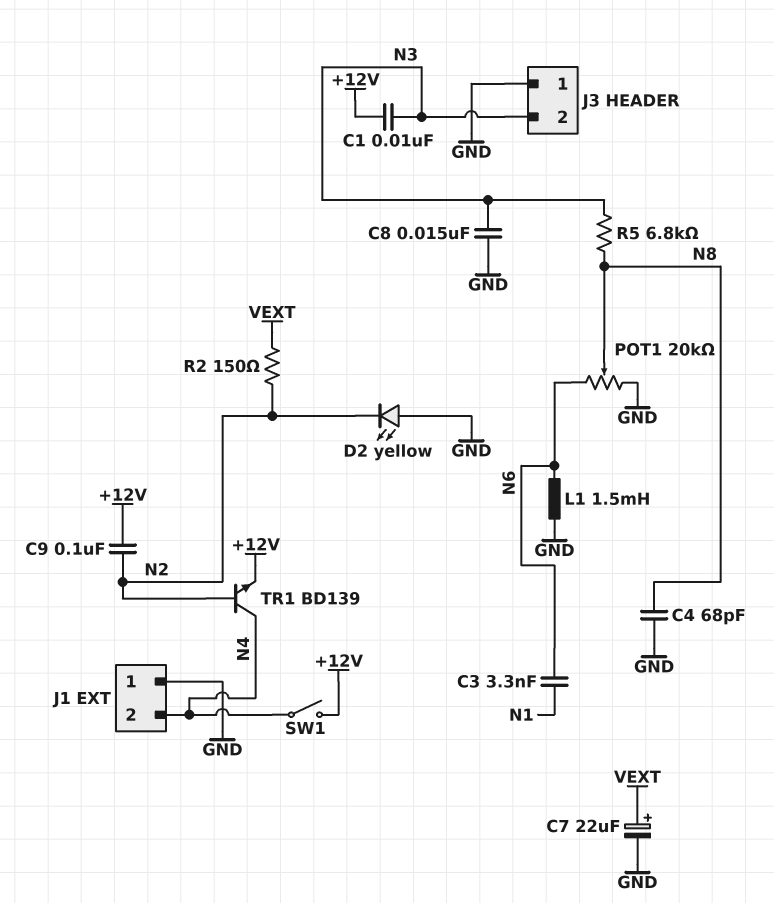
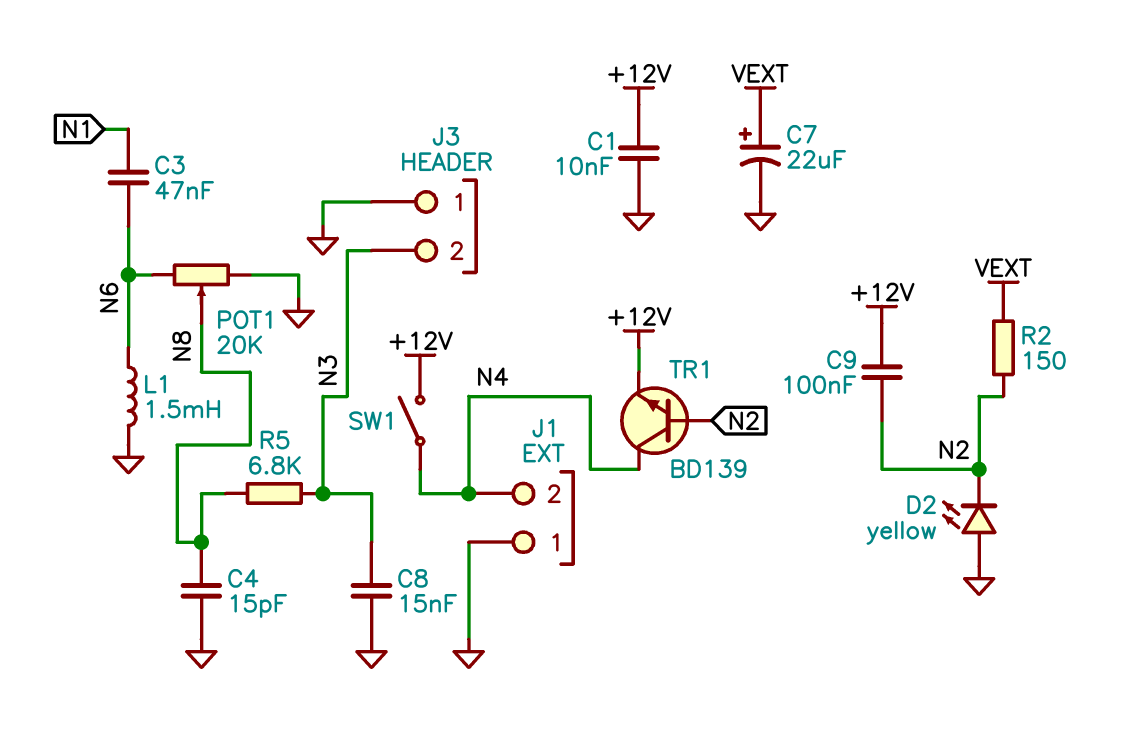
C1: 10nF (+12V, N3) -> 10nF (+12V, GND)
C3: 3.3nF (N1, N6) -> 47nF (N1, N6)
C4: 68pF (GND, N8) -> 15pF (GND, N8)

